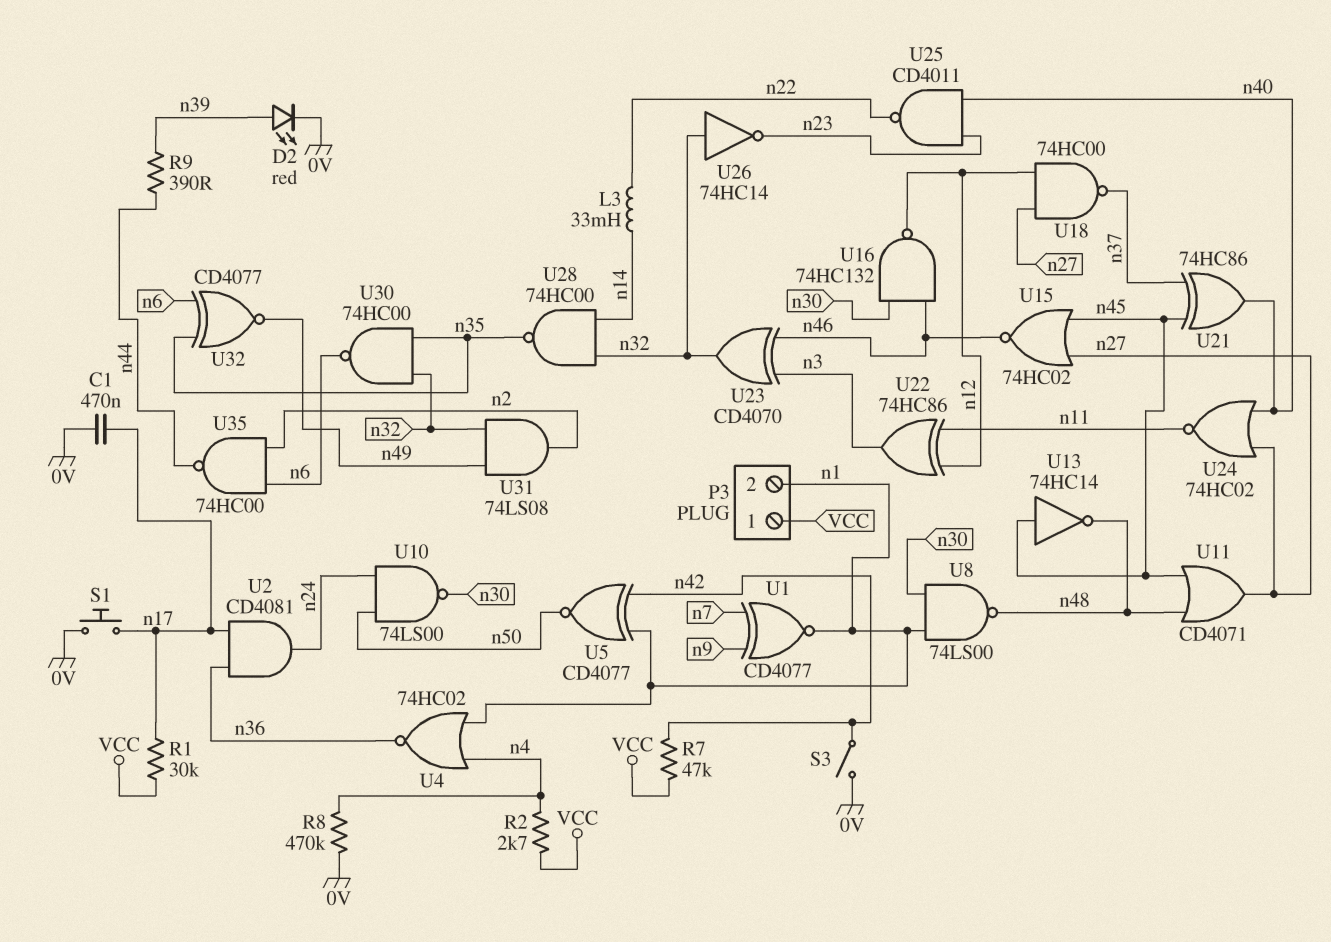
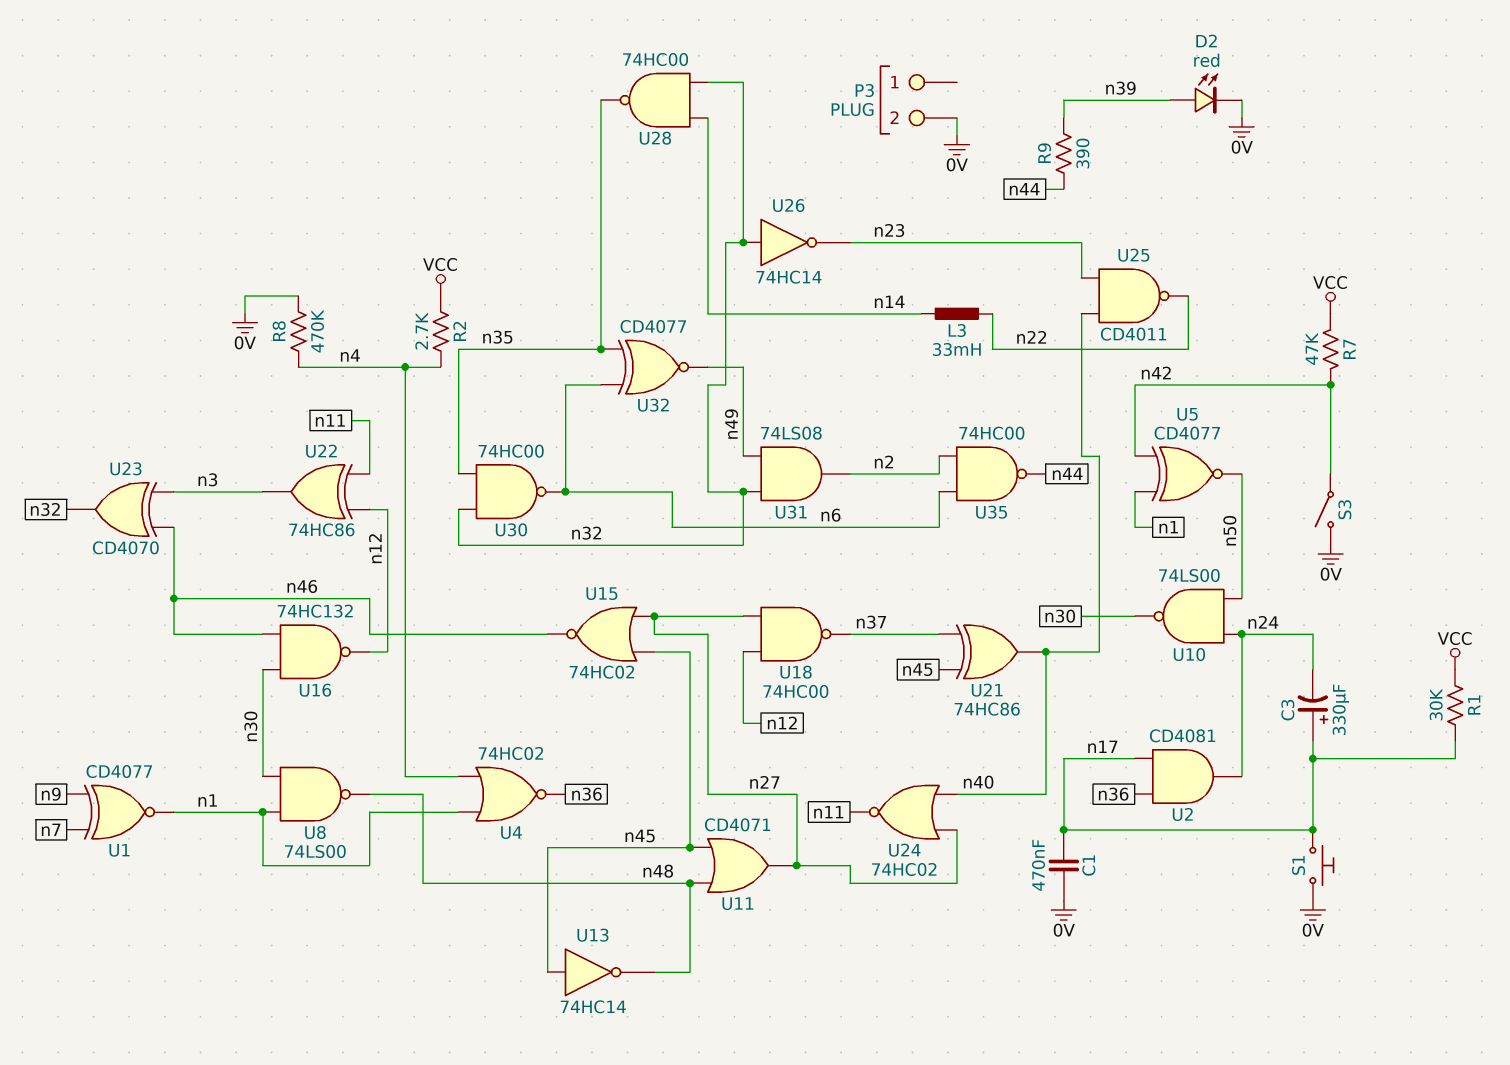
C3: none -> 330uF (plus n17, minus n24)
P3 pin 1: VCC -> none
P3 pin 2: n1 -> 0V

